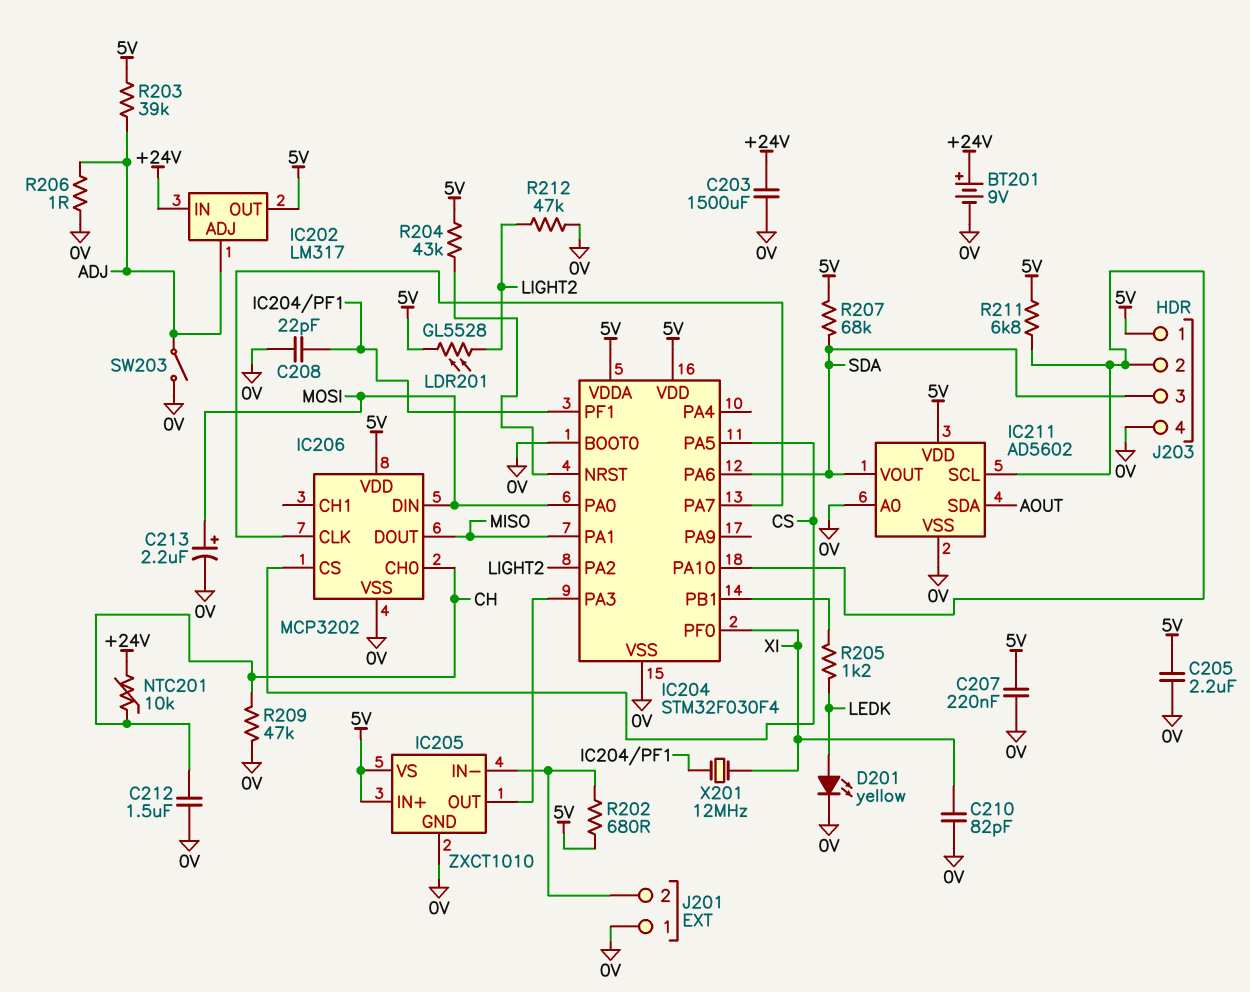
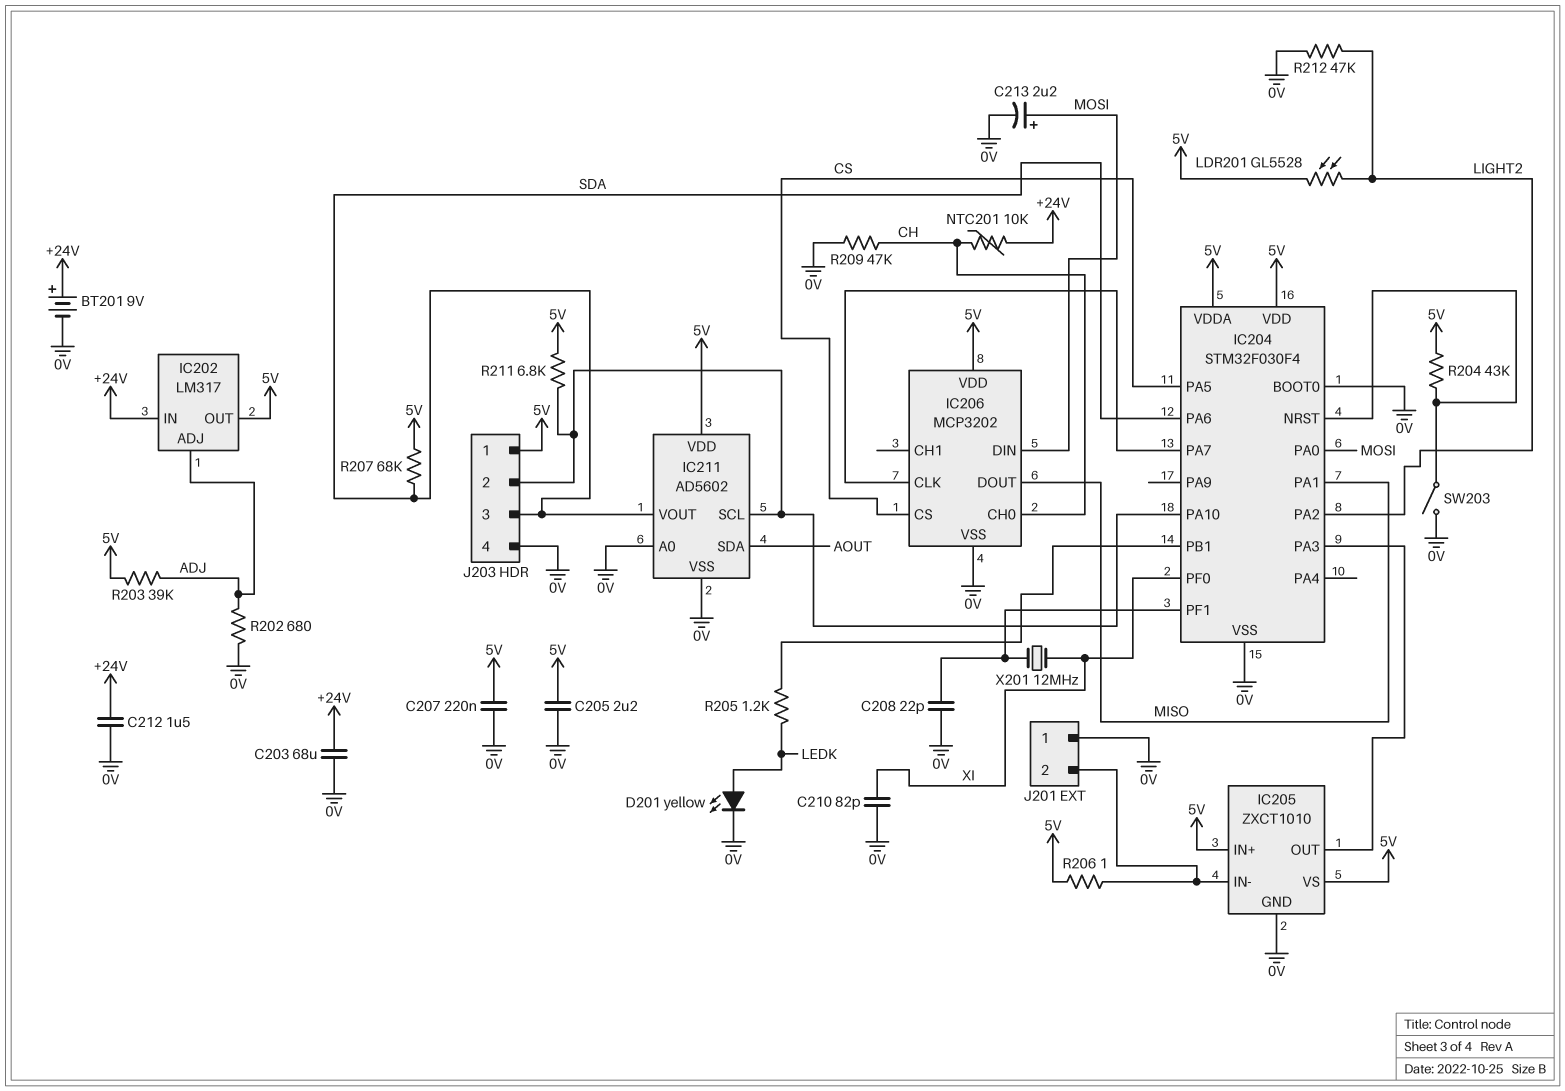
C203: 1500uF (+24V, 0V) -> 68uF (+24V, 0V)
C212: 1.5uF (0V, CH) -> 1.5uF (+24V, 0V)
R202: 680 (5V, IC205/IN-) -> 680 (0V, ADJ)
R206: 1 (0V, ADJ) -> 1 (5V, IC205/IN-)
SW203: switch (0V, ADJ) -> switch (0V, IC204/NRST)

